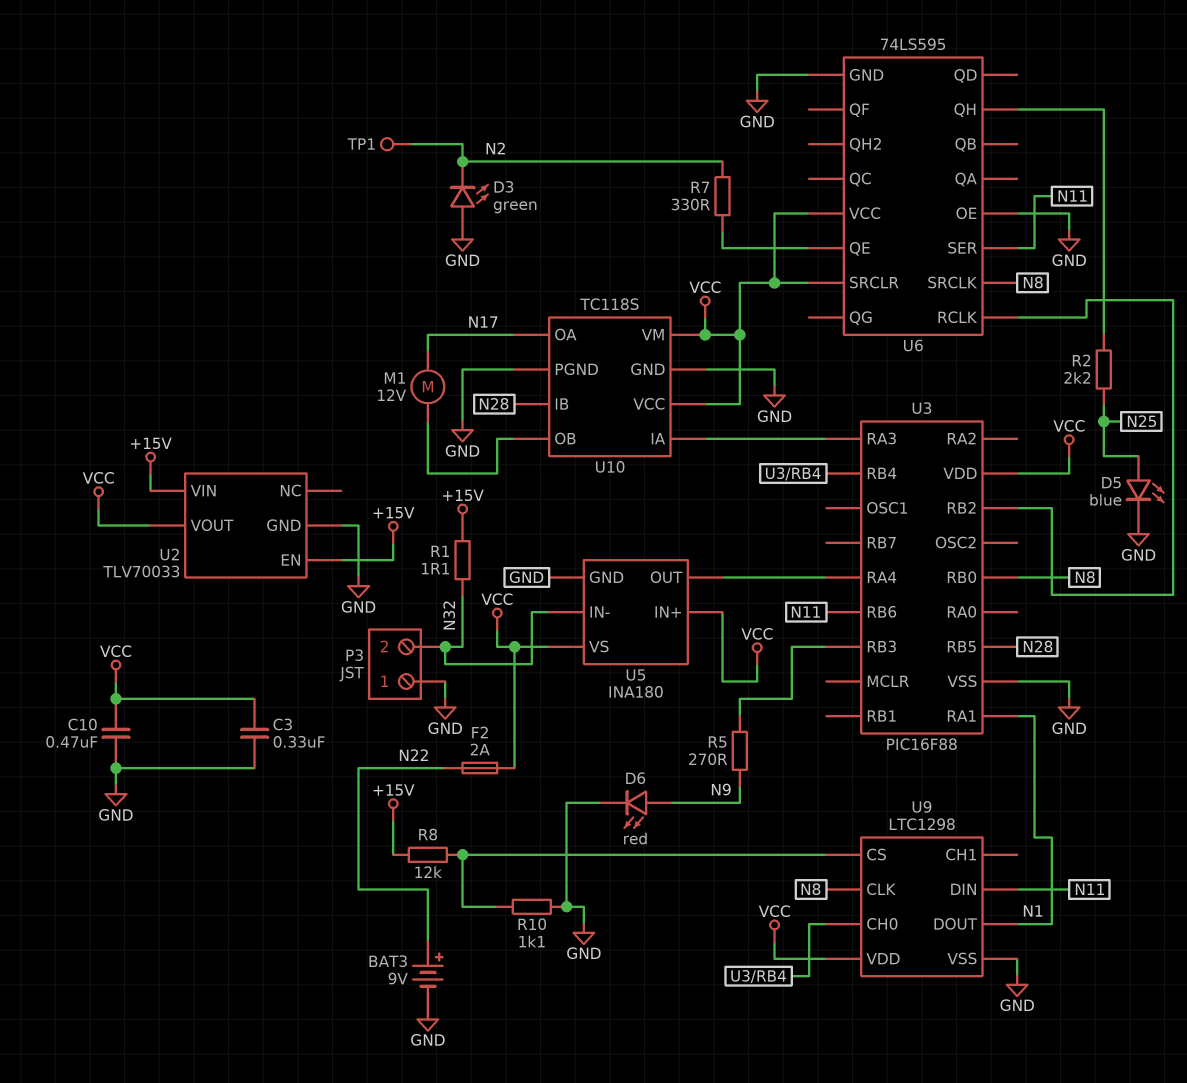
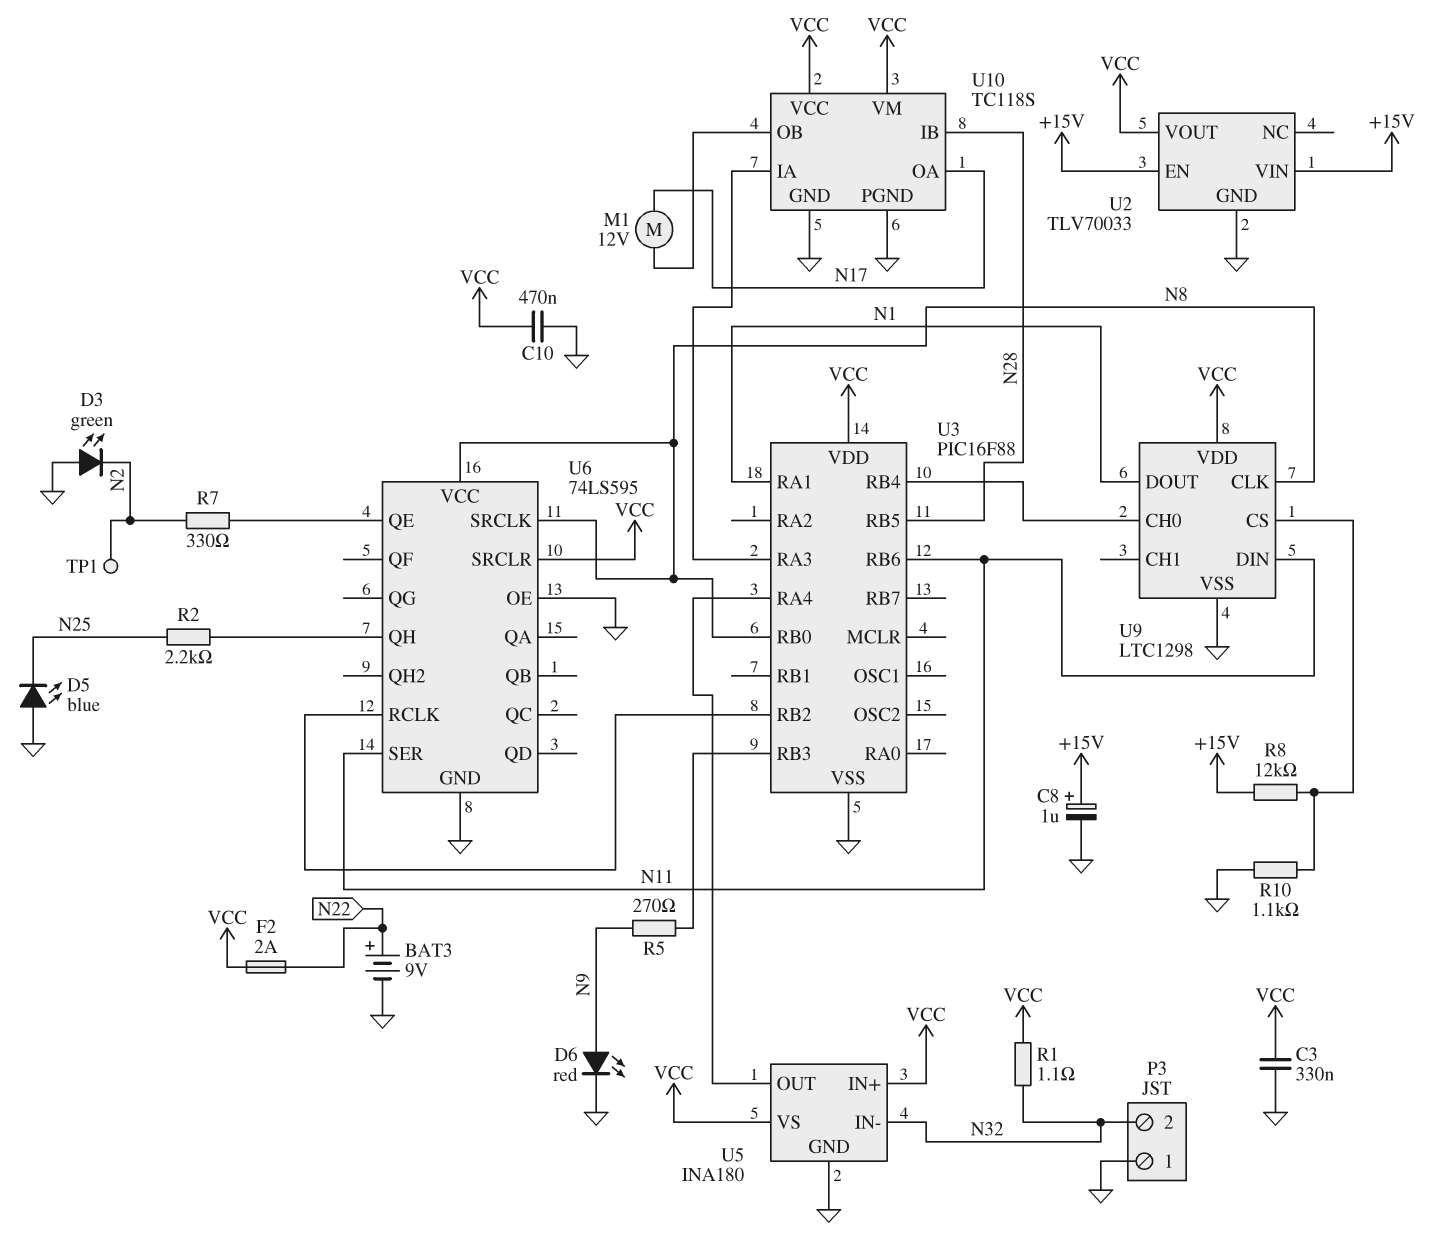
C8: none -> 1uF (plus +15V, minus GND)
D5: LED blue (A N25, K GND) -> LED blue (A GND, K N25)
R1: 1.1 (+15V, N32) -> 1.1 (N32, VCC)
U6 pin VCC: VCC -> N8

